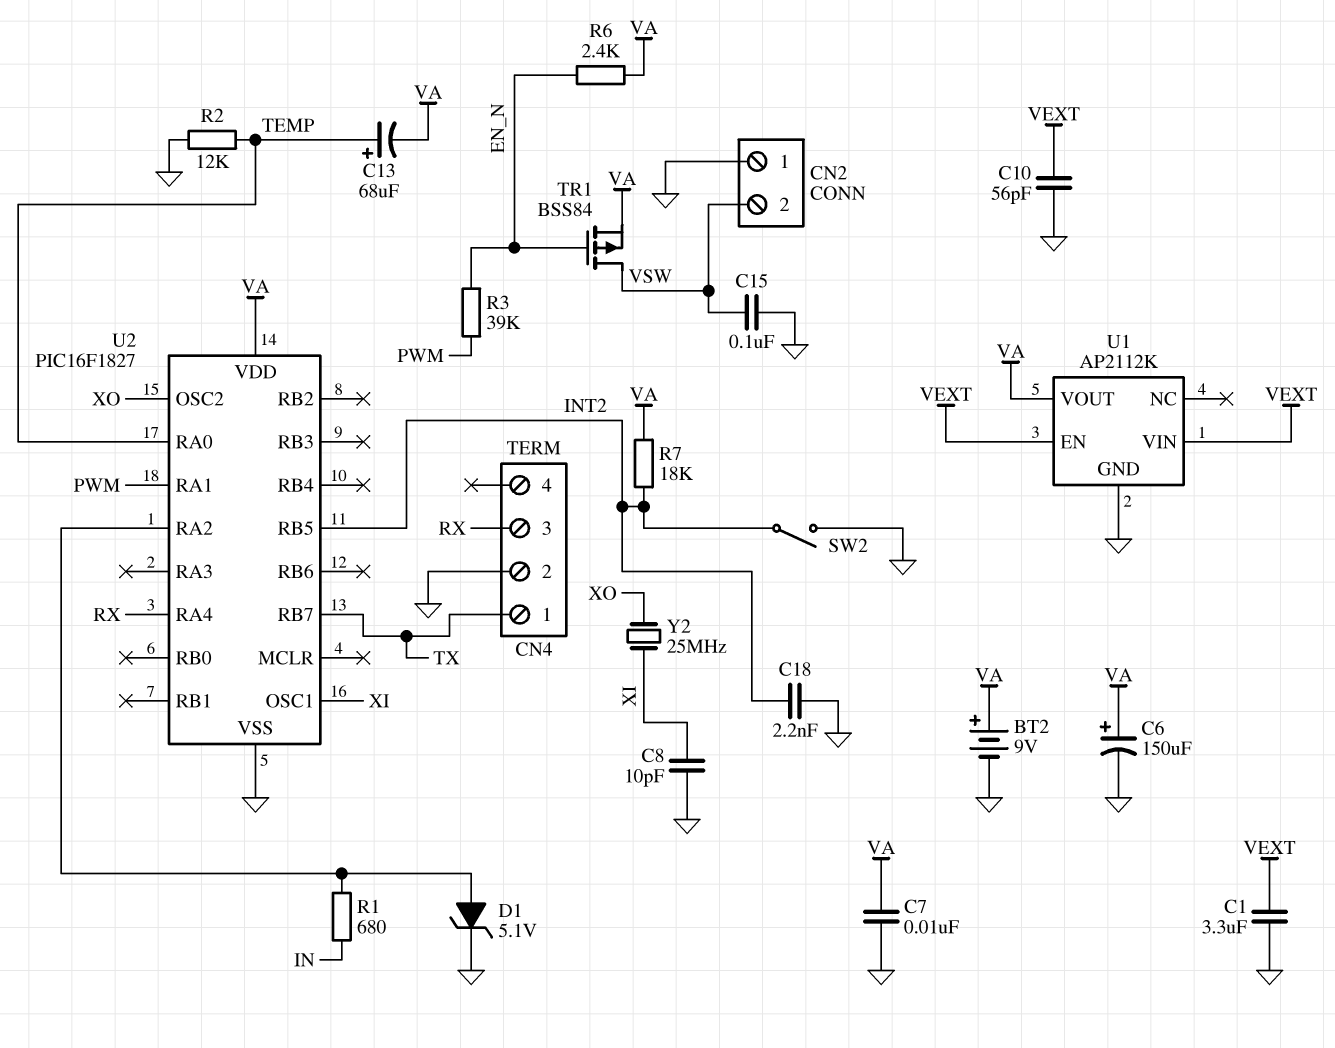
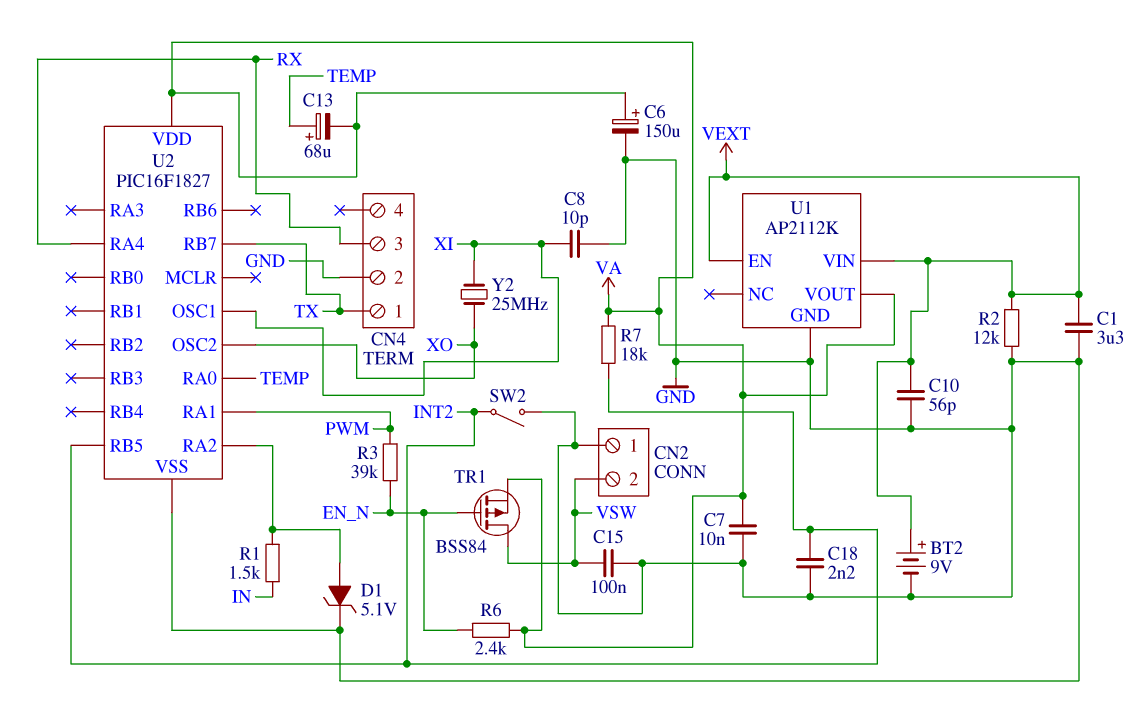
BT2: 9V (plus VA, minus GND) -> 9V (plus VEXT, minus GND)
R1: 680 (IN, U2/RA2) -> 1.5k (IN, U2/RA2)
R2: 12k (GND, TEMP) -> 12k (GND, VEXT)

